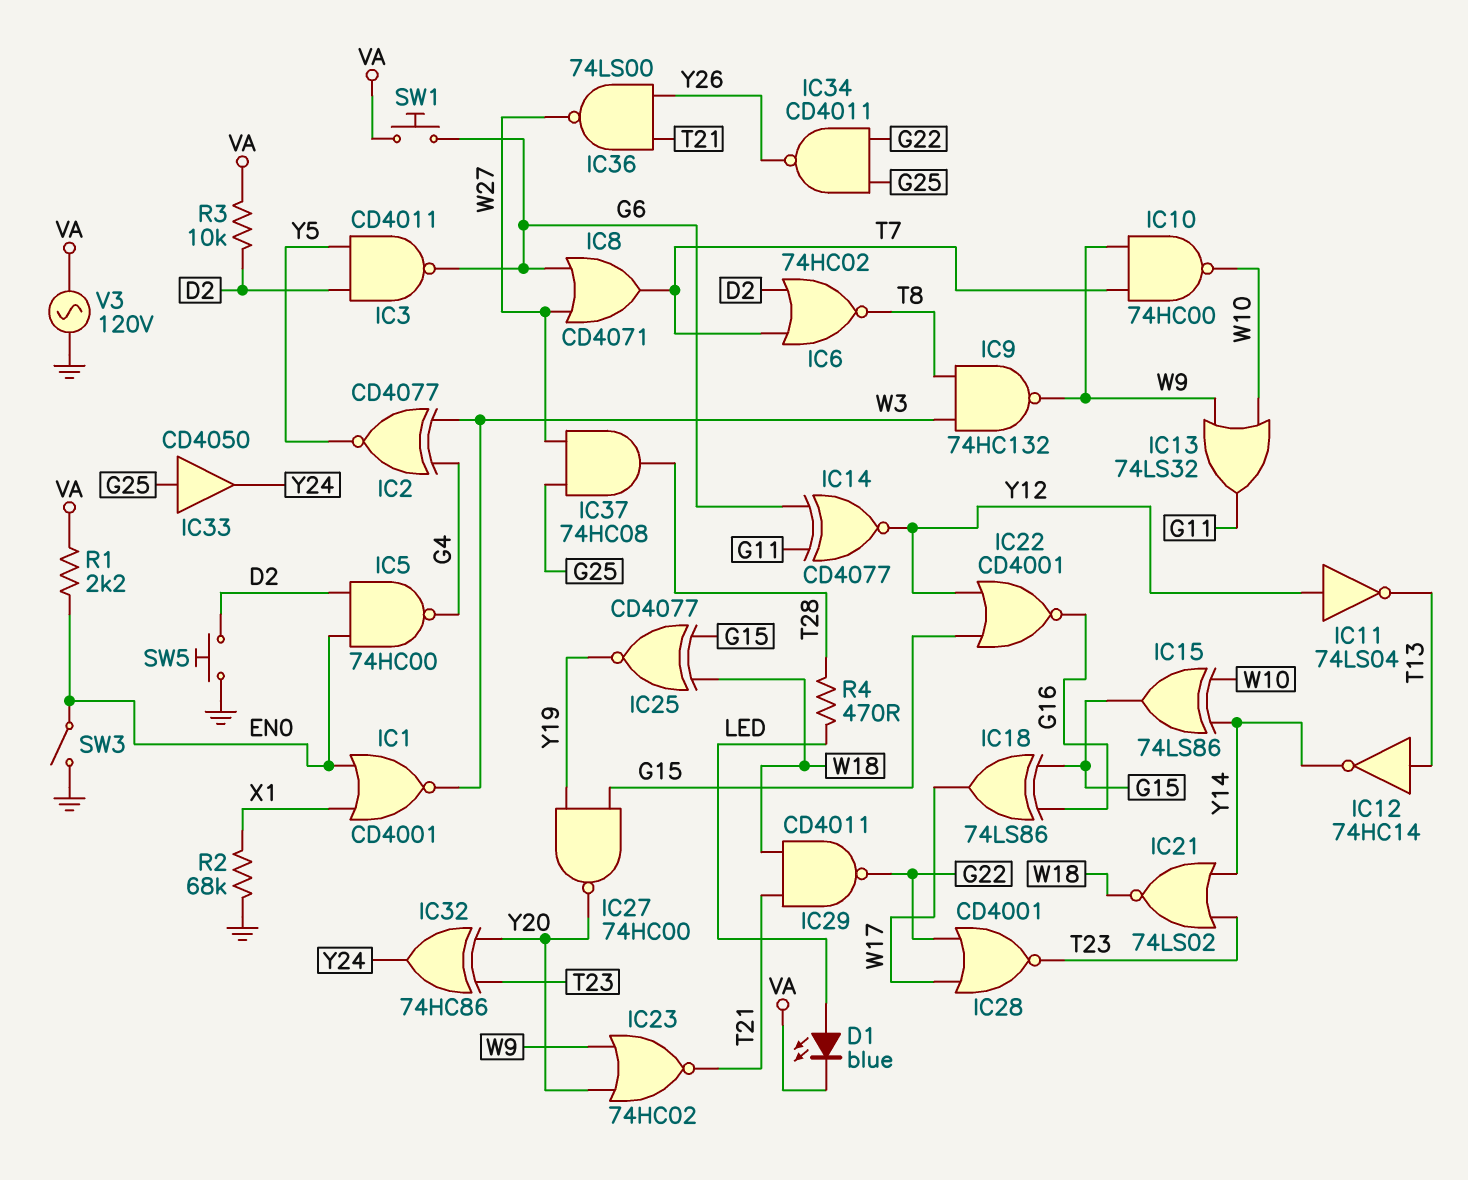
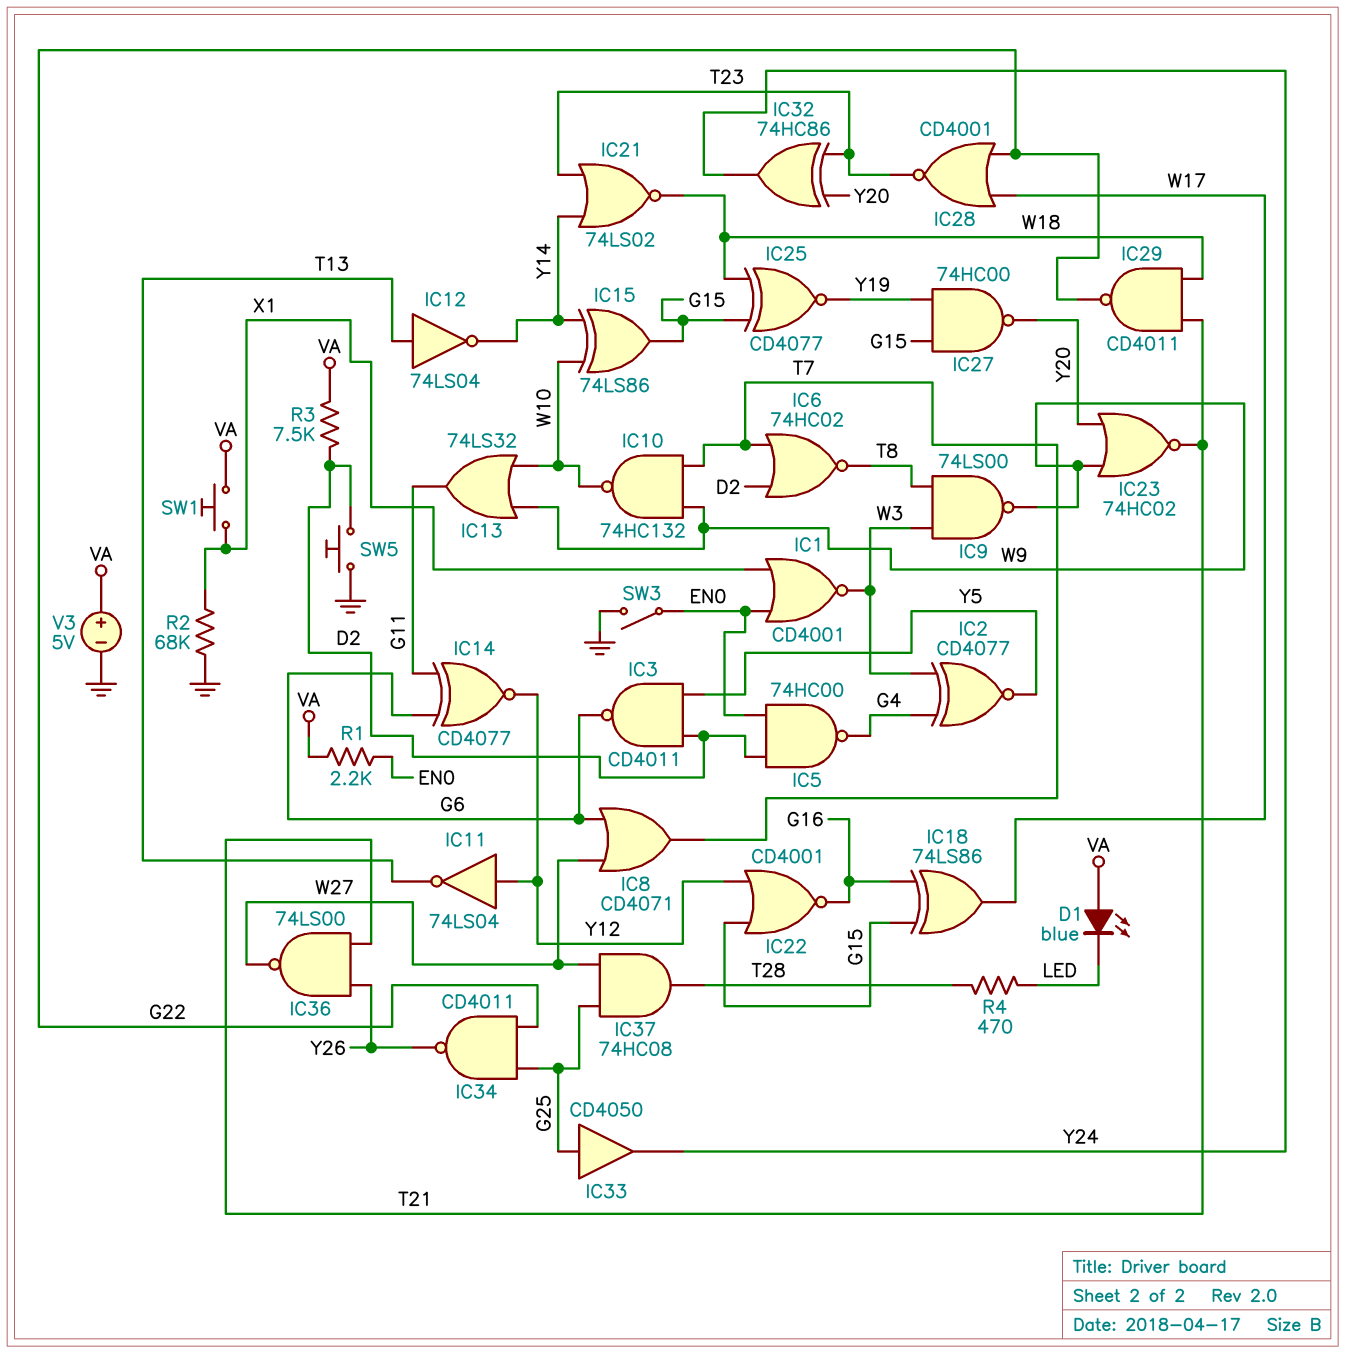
D1: LED blue (A LED, K VA) -> LED blue (A VA, K LED)
IC9: NAND 74HC132 (in T8, in W3, out W9) -> NAND 74LS00 (in T8, in W3, out W9)
IC10: NAND 74HC00 (in T7, in W9, out W10) -> NAND 74HC132 (in T7, in W9, out W10)
IC12: NOT 74HC14 (in T13, out Y14) -> NOT 74LS04 (in T13, out Y14)
R3: 10k (D2, VA) -> 7.5k (D2, VA)
SW1: button (G6, VA) -> button (VA, X1)
V3: AC 120V (GND, VA) -> 5V (plus VA, minus GND)

